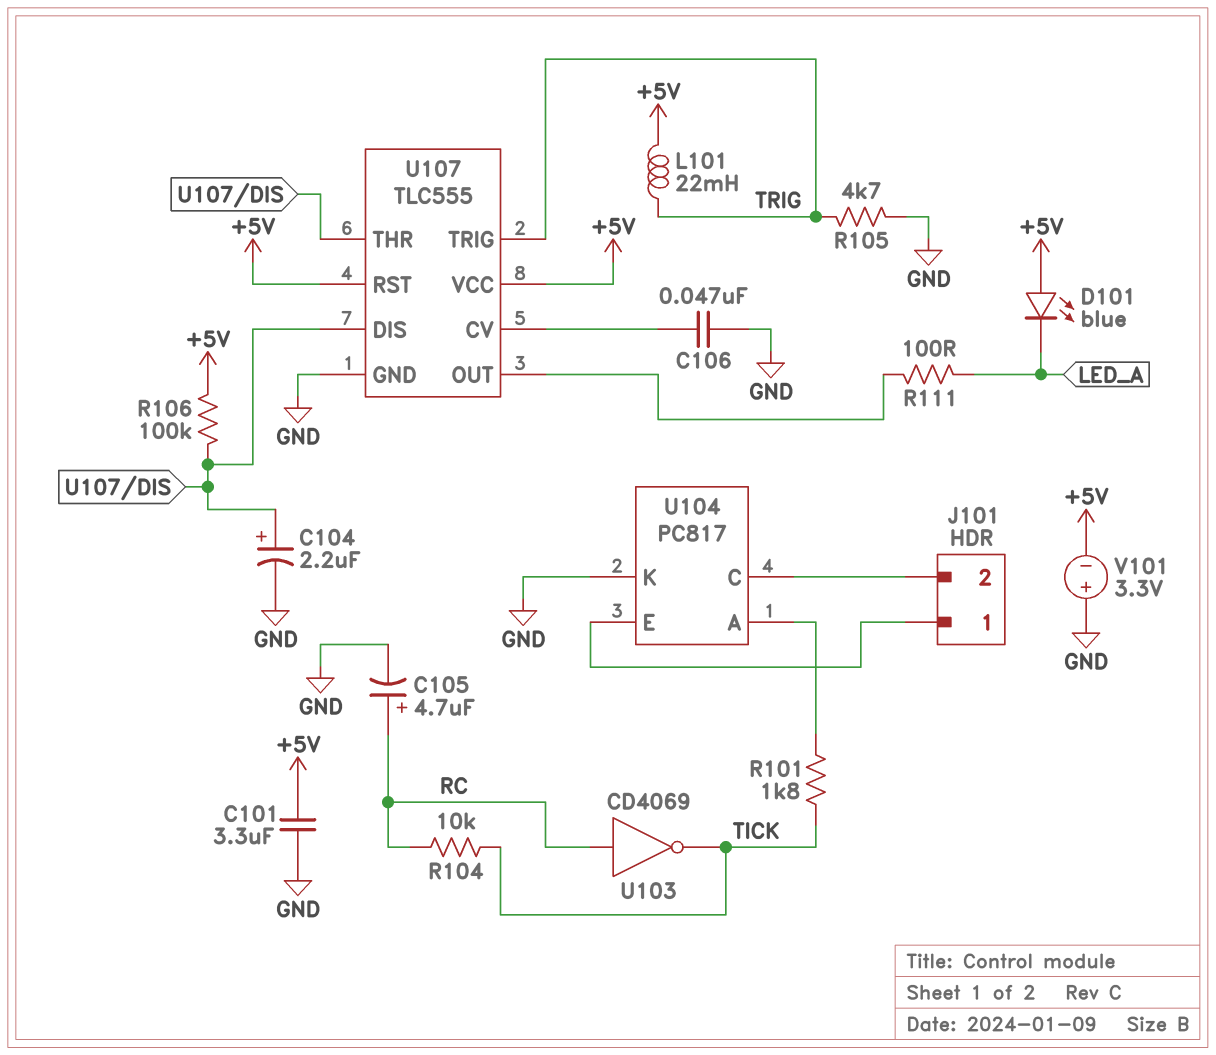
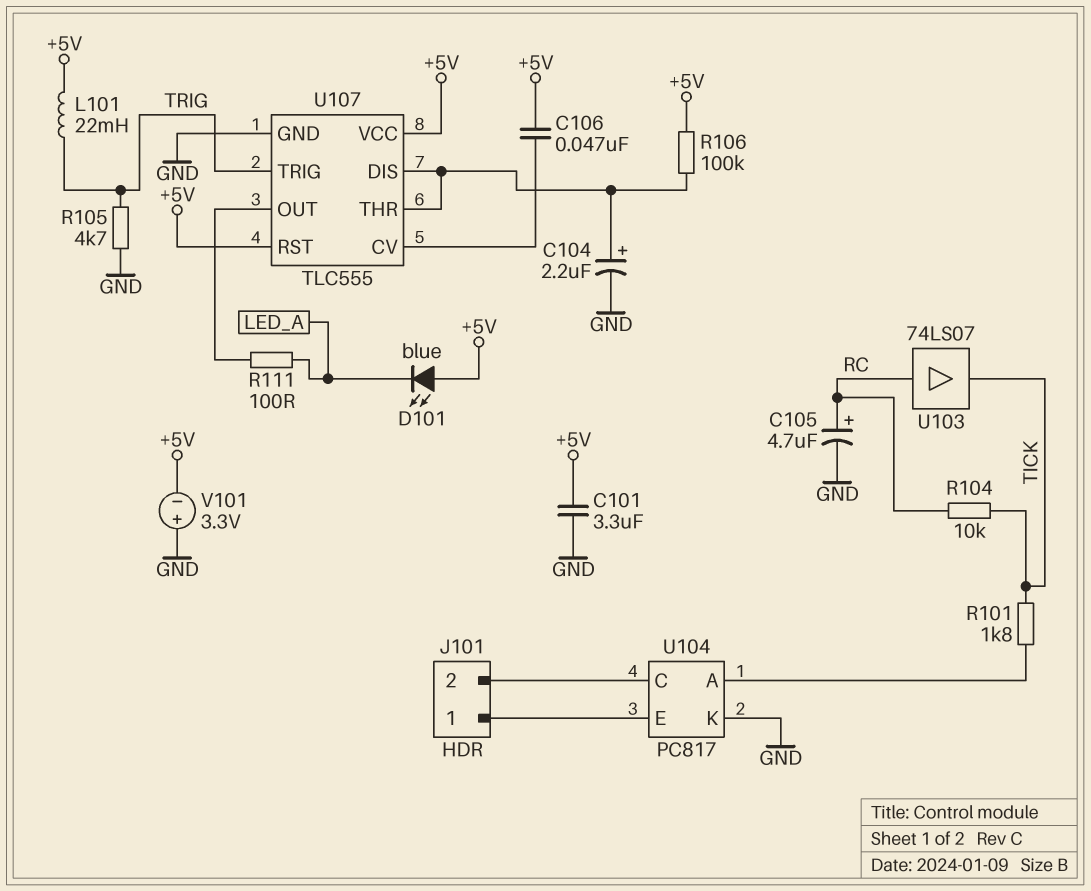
C106: 47nF (GND, U107/CV) -> 47nF (+5V, U107/CV)
U103: NOT CD4069 (in RC, out TICK) -> buffer 74LS07 (in RC, out TICK)

